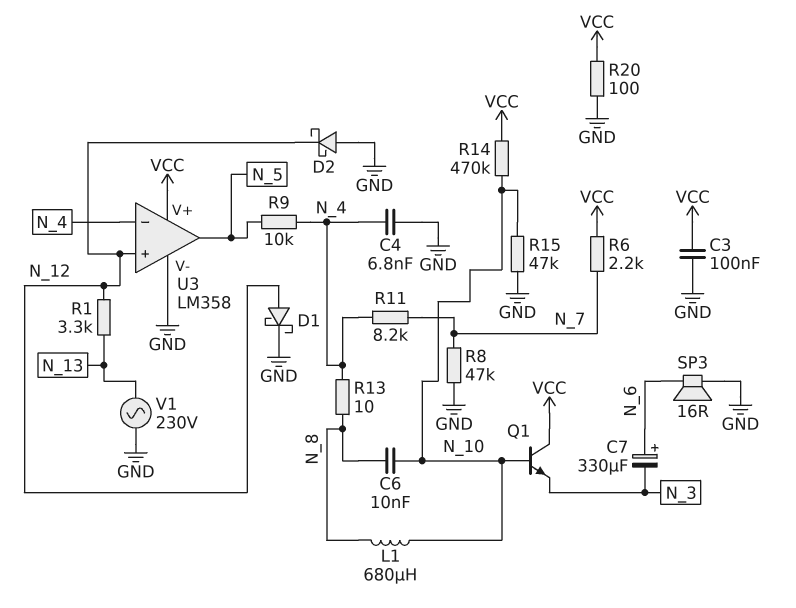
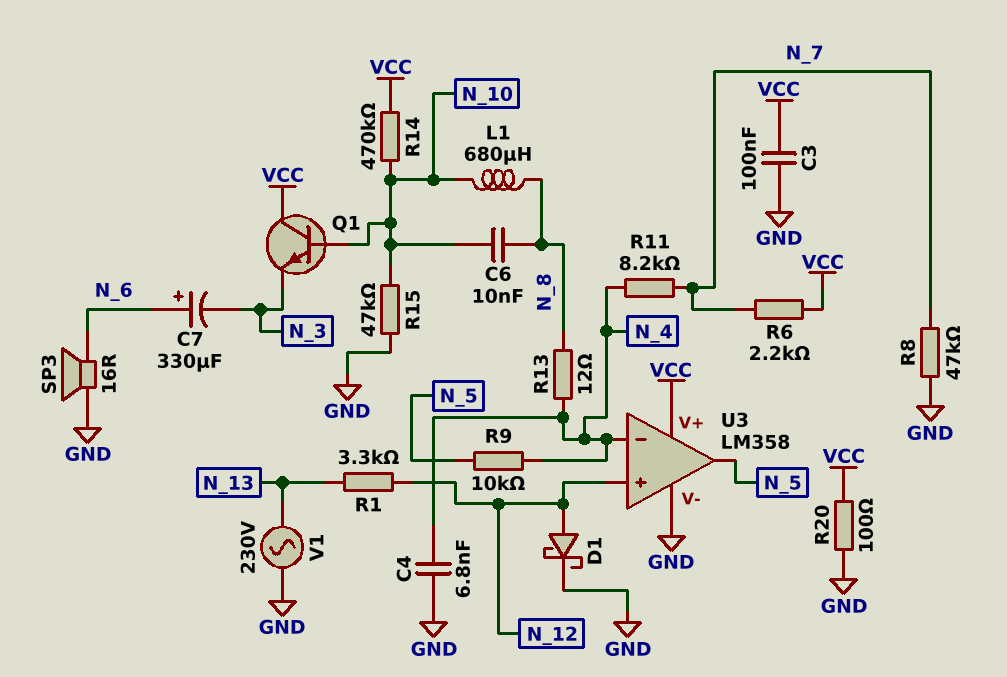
D2: schottky (A GND, K N_12) -> none
R13: 10 (N_4, N_8) -> 12 (N_4, N_8)

